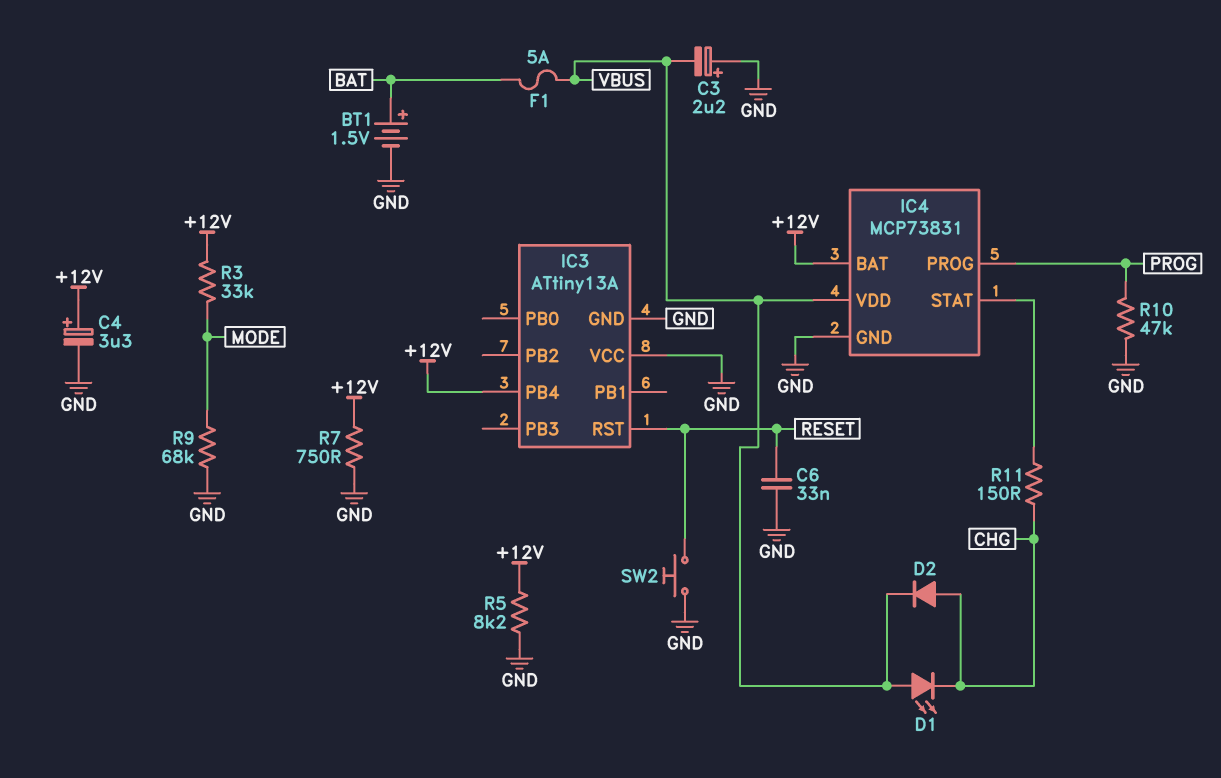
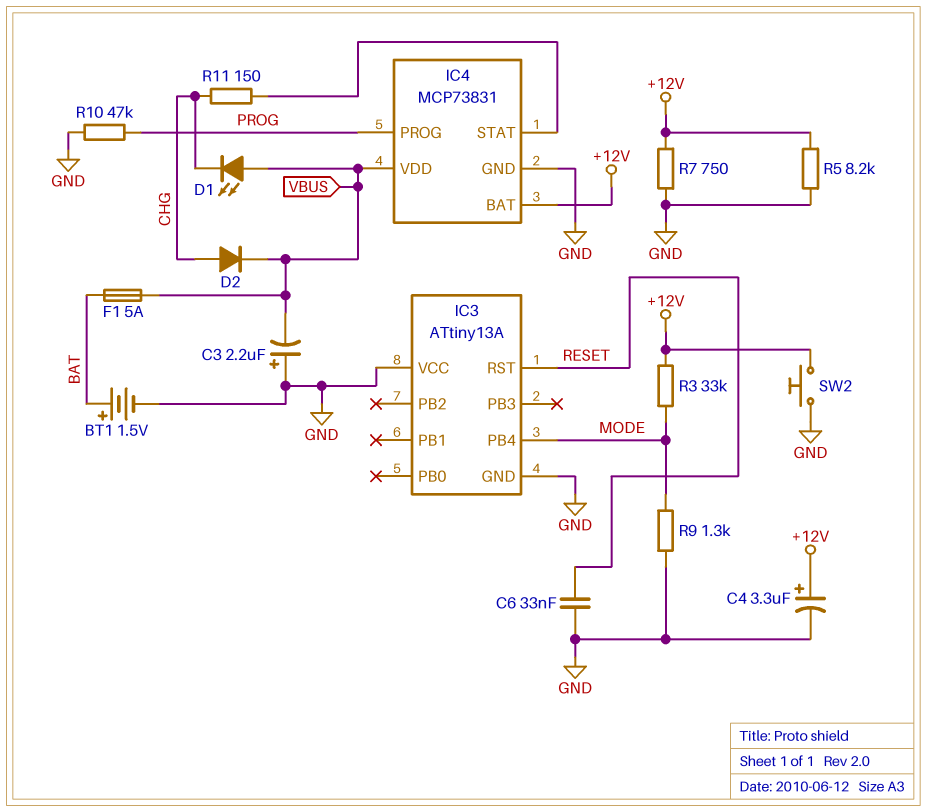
IC3 pin PB4: +12V -> MODE
R9: 68k (GND, MODE) -> 1.3k (GND, MODE)
SW2: button (GND, RESET) -> button (+12V, GND)

